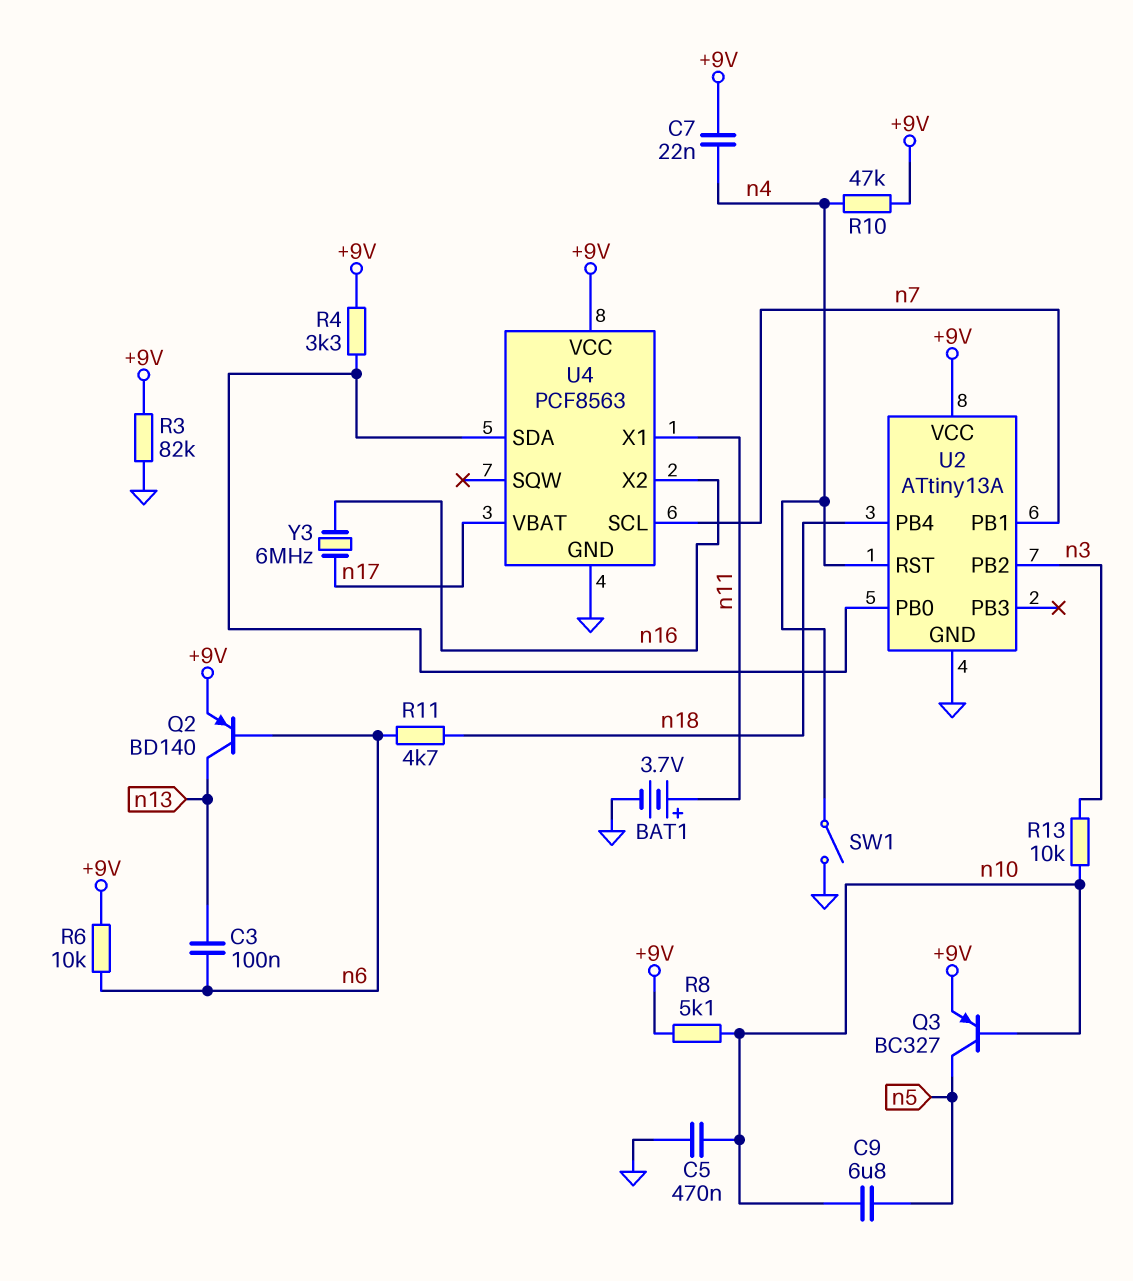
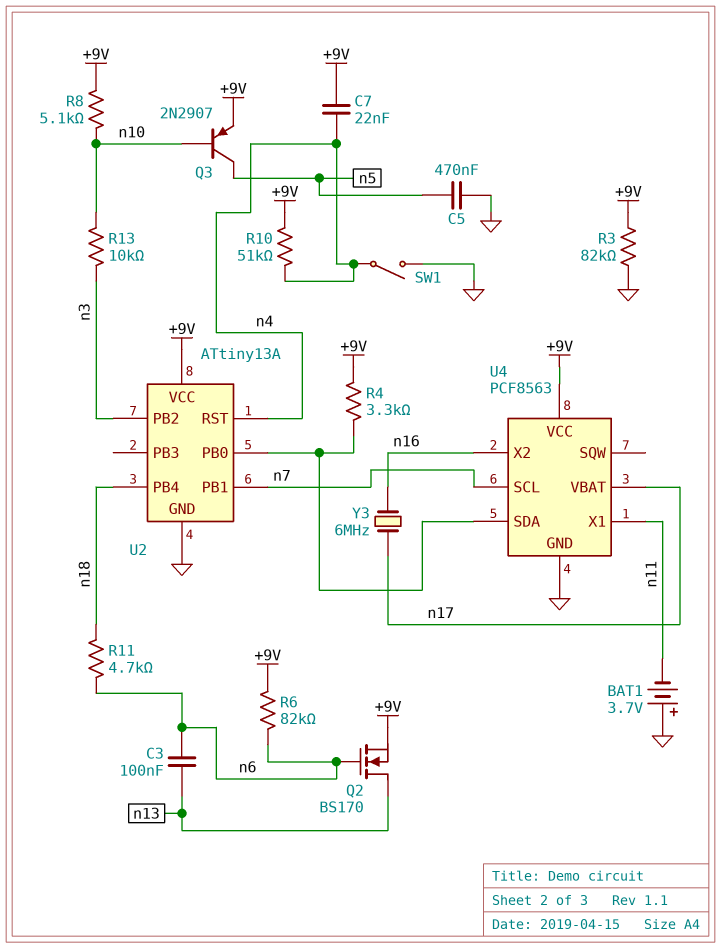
BAT1: 3.7V (plus n11, minus GND) -> 3.7V (plus GND, minus n11)
C5: 470nF (GND, n10) -> 470nF (GND, n5)
C9: 6.8uF (n5, n10) -> none
Q2: PNP BD140 (B n6, C n13, E +9V) -> NMOS BS170 (G n6, D n13, S +9V)
Q3: PNP BC327 (B n10, C n5, E +9V) -> PNP 2N2907 (B n10, C n5, E +9V)
R6: 10k (+9V, n6) -> 82k (+9V, n6)
R10: 47k (+9V, n4) -> 51k (+9V, n4)

